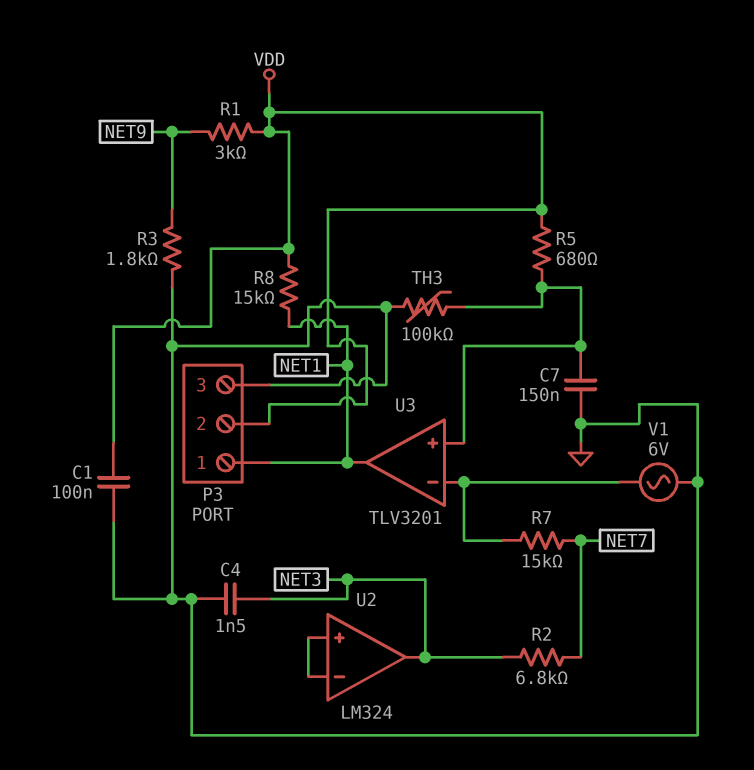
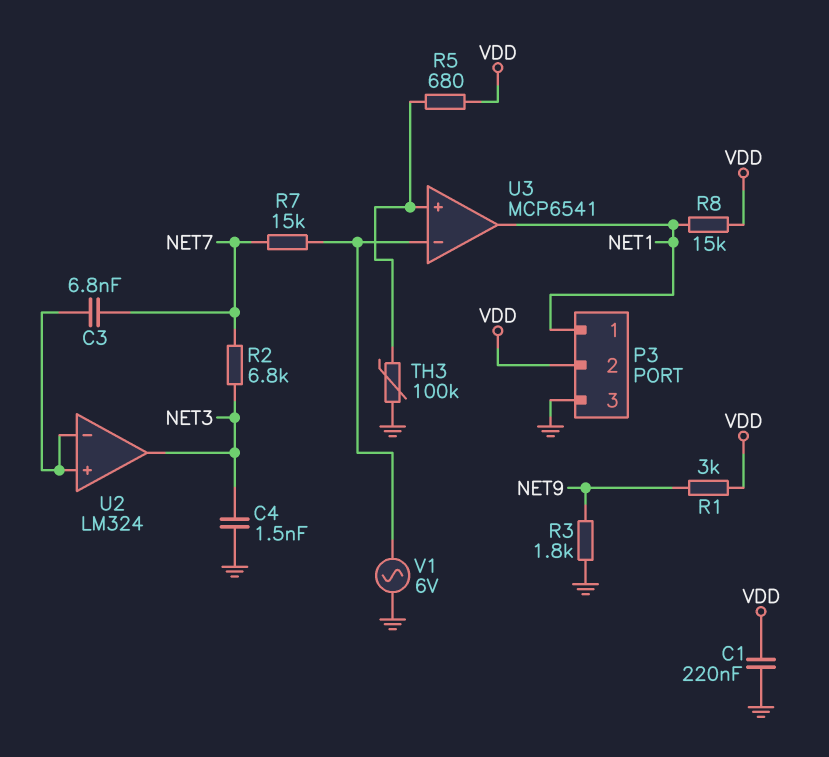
C1: 100nF (GND, VDD) -> 220nF (GND, VDD)
C3: none -> 6.8nF (NET7, U2/in+)
C7: 150nF (GND, U3/in+) -> none
U3: TLV3201 -> MCP6541

